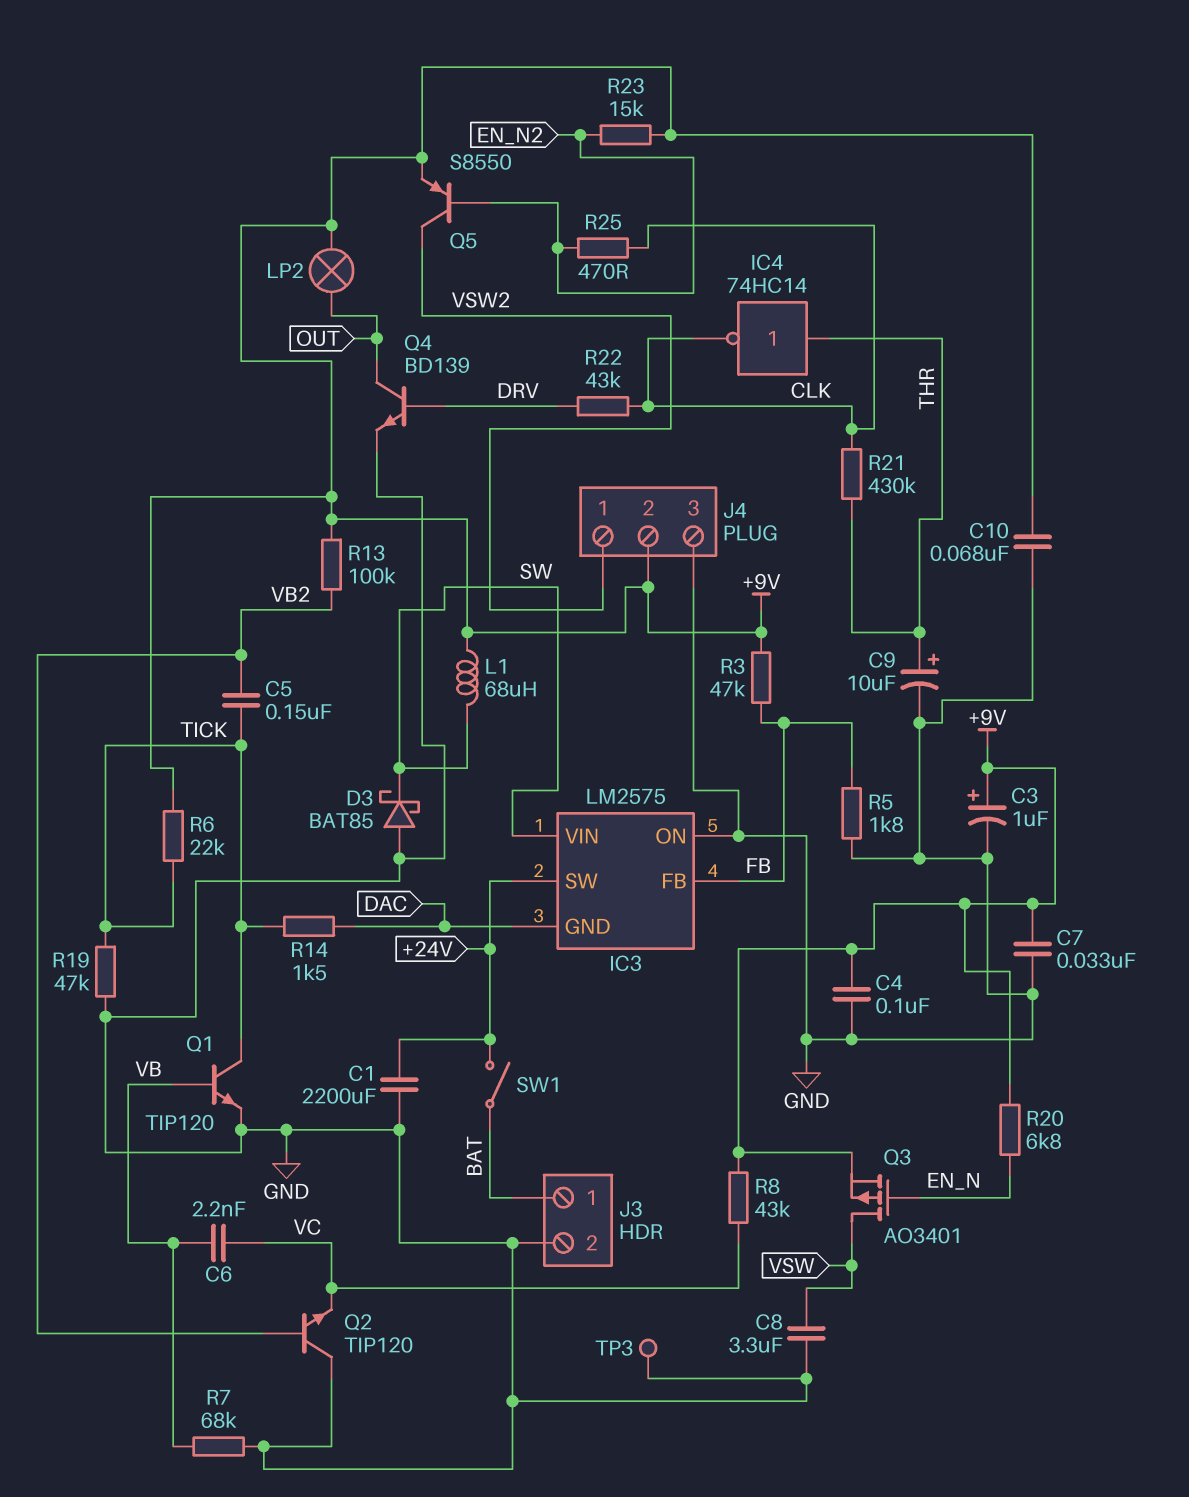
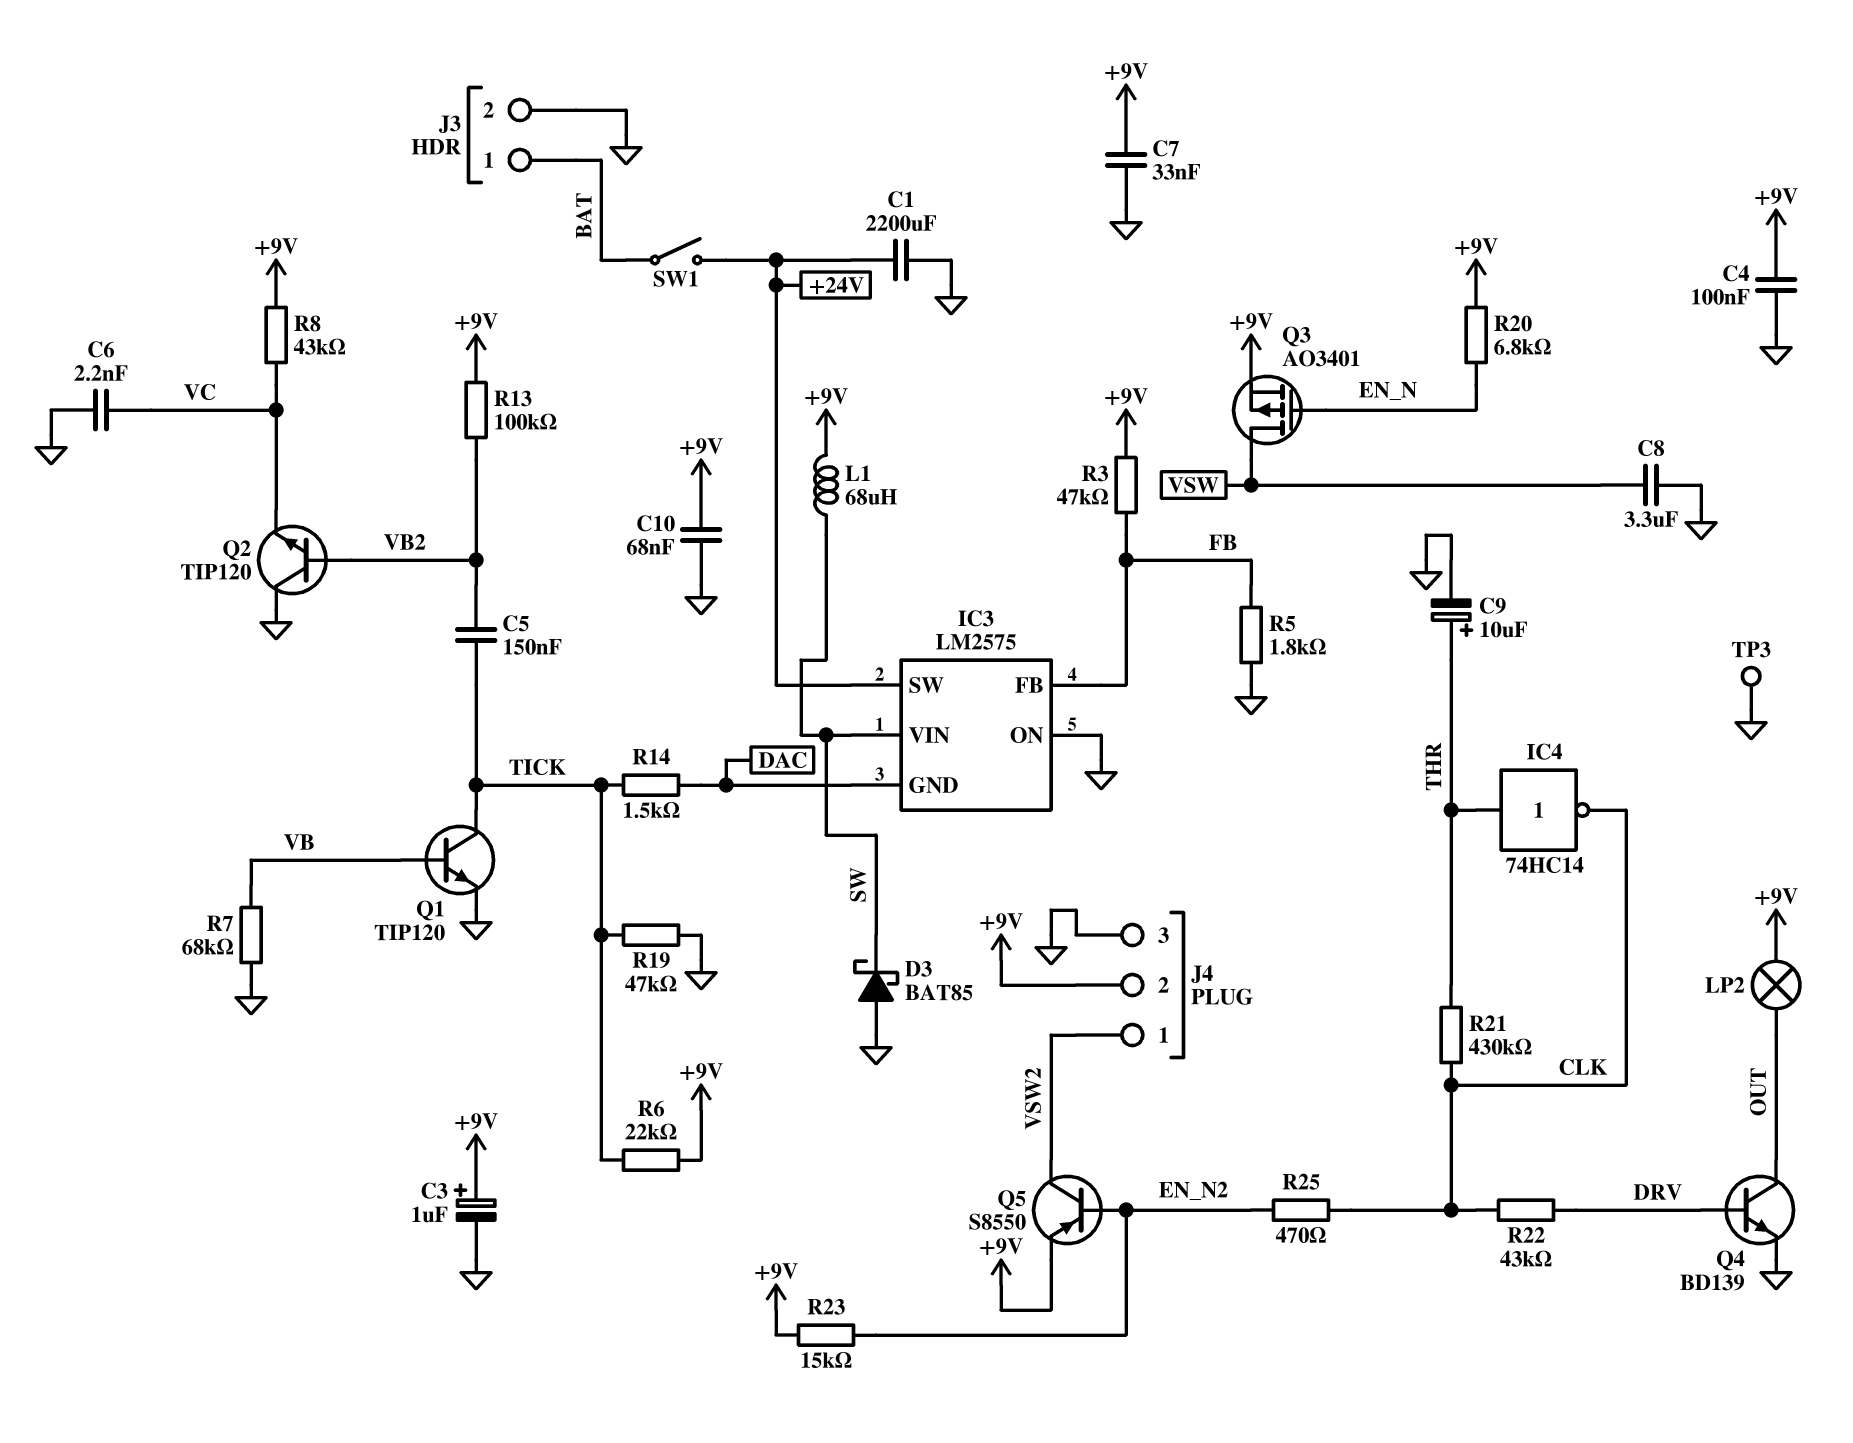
C6: 2.2nF (VB, VC) -> 2.2nF (GND, VC)

